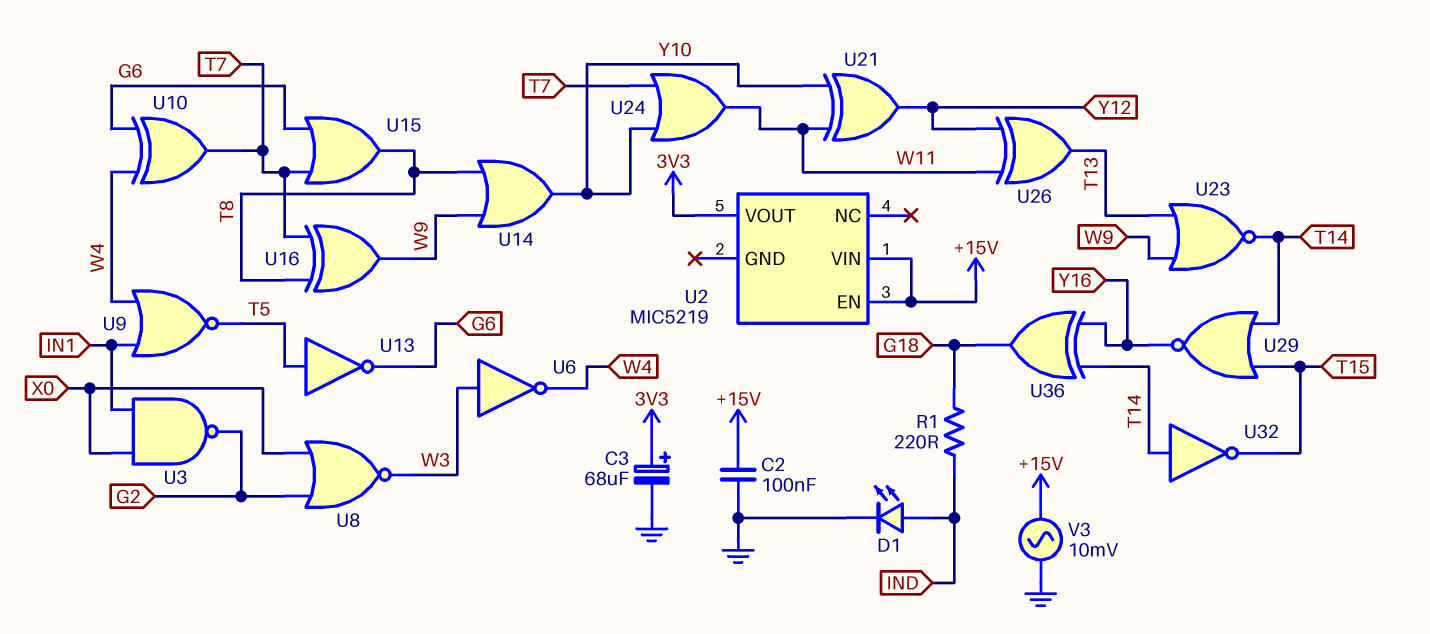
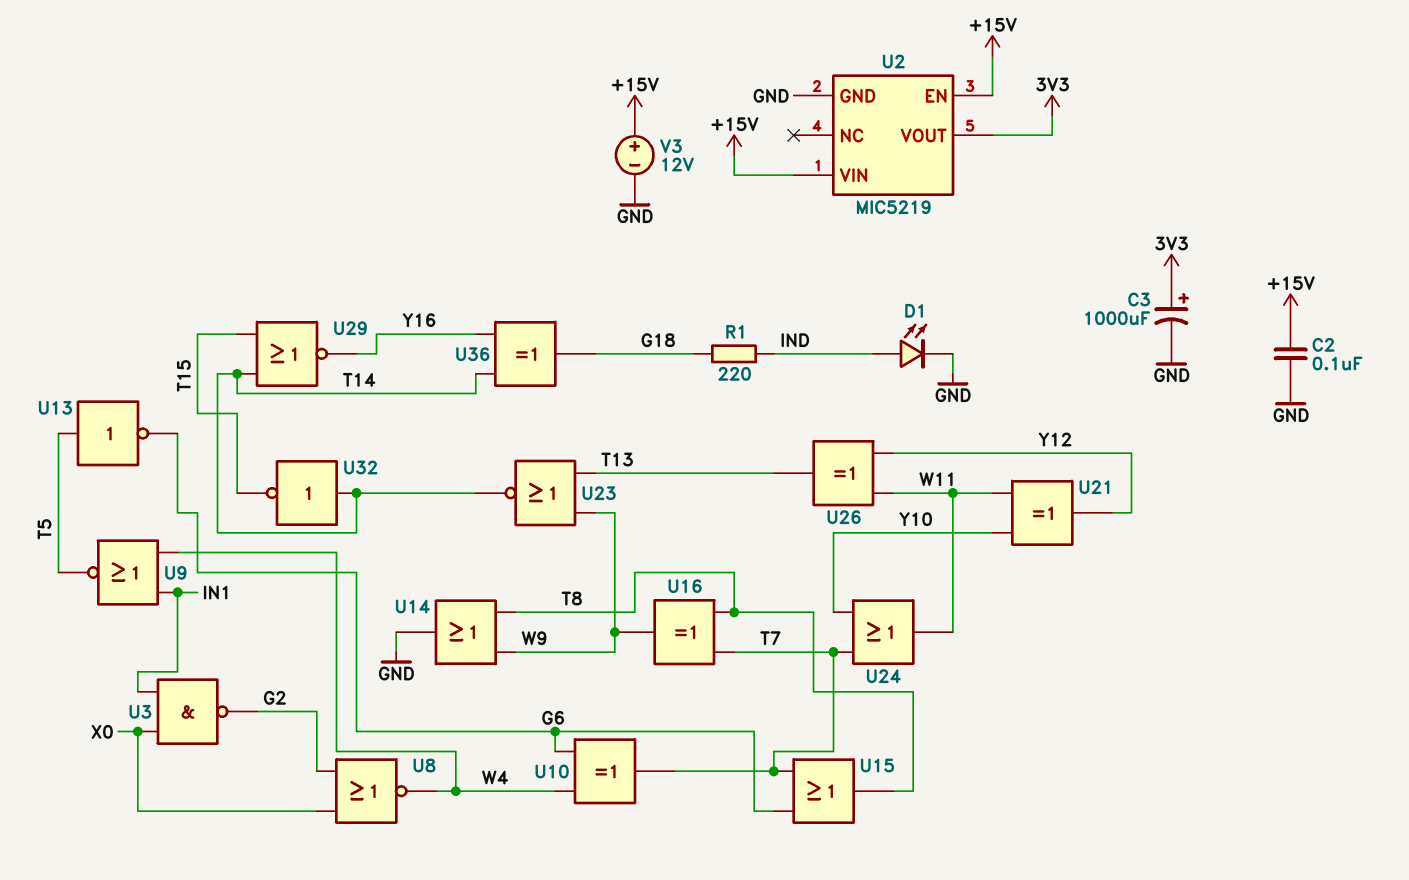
C3: 68uF (plus 3V3, minus GND) -> 1000uF (plus 3V3, minus GND)
U2 pin GND: none -> GND
U6: NOT (in W3, out W4) -> none
U8: NOR (in G2, in X0, out W3) -> NOR (in G2, in X0, out W4)
U14: OR (in T8, in W9, out Y10) -> OR (in T8, in W9, out GND)
V3: AC 10mV (+15V, GND) -> 12V (plus +15V, minus GND)

